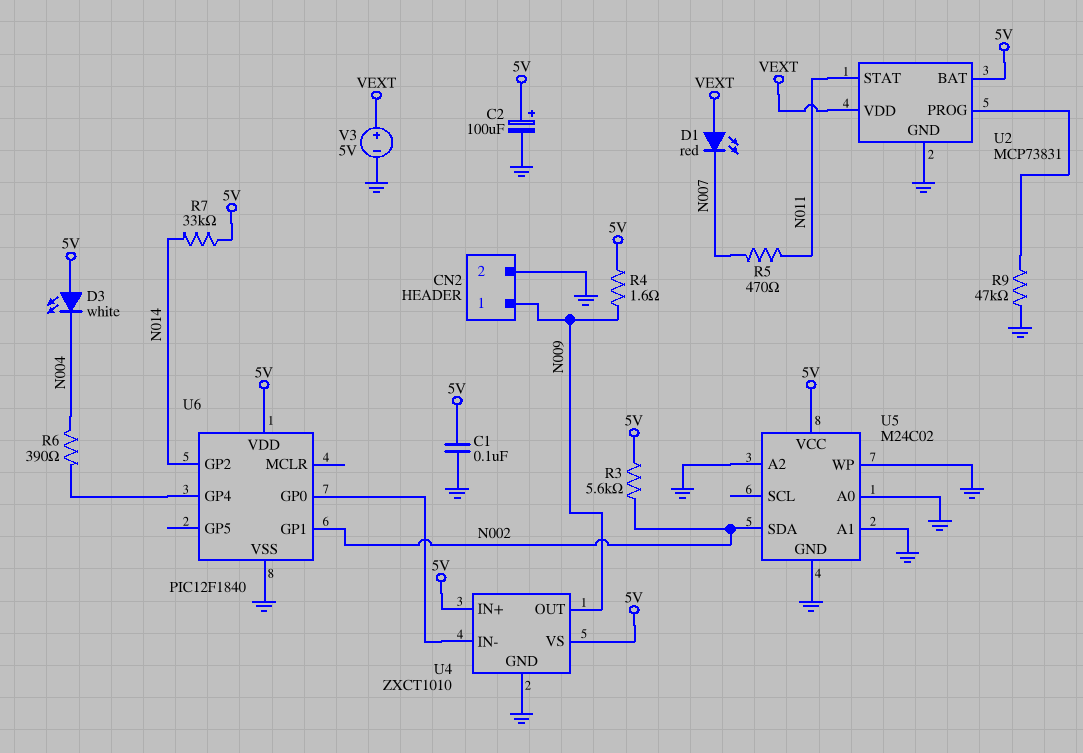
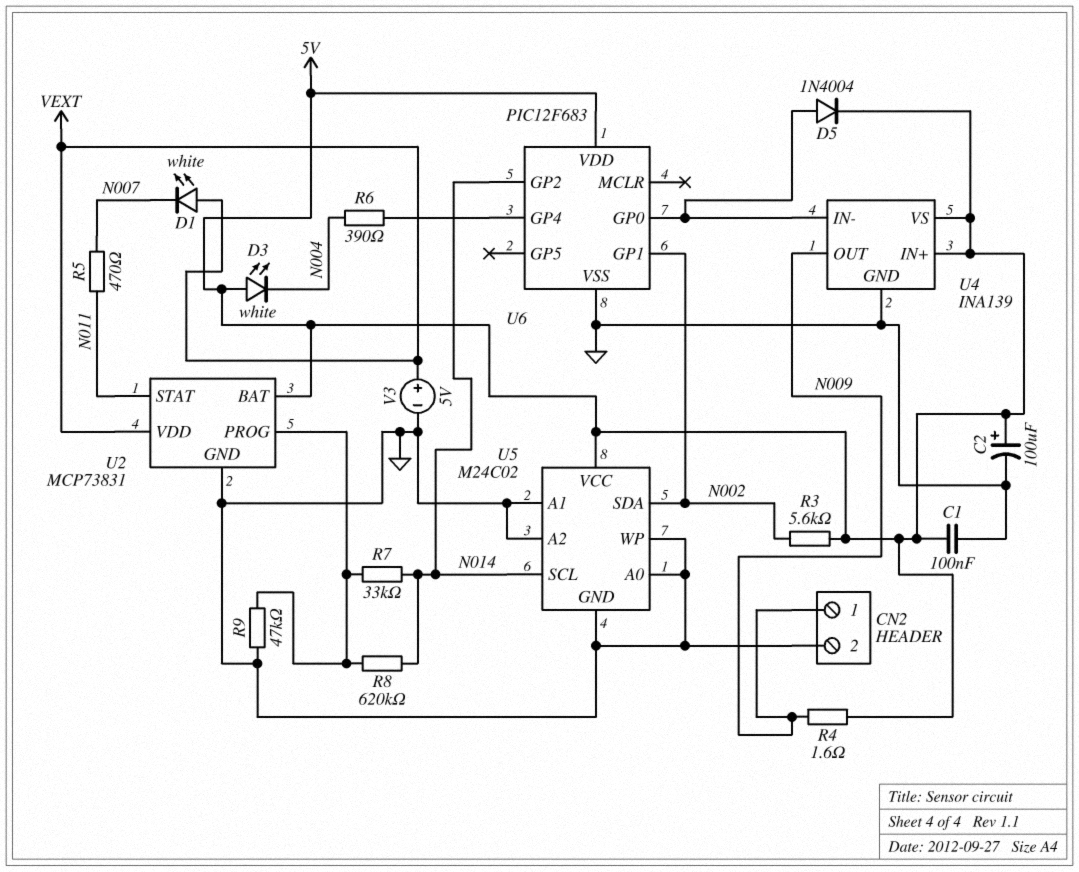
D1: LED red (A VEXT, K N007) -> LED white (A VEXT, K N007)
D5: none -> diode 1N4004 (A U4/IN-, K 5V)
R7: 33k (5V, N014) -> 33k (N014, U2/PROG)
R8: none -> 620k (N014, U2/PROG)
U4: ZXCT1010 -> INA139
U5 pin SCL: none -> N014
U6: PIC12F1840 -> PIC12F683

